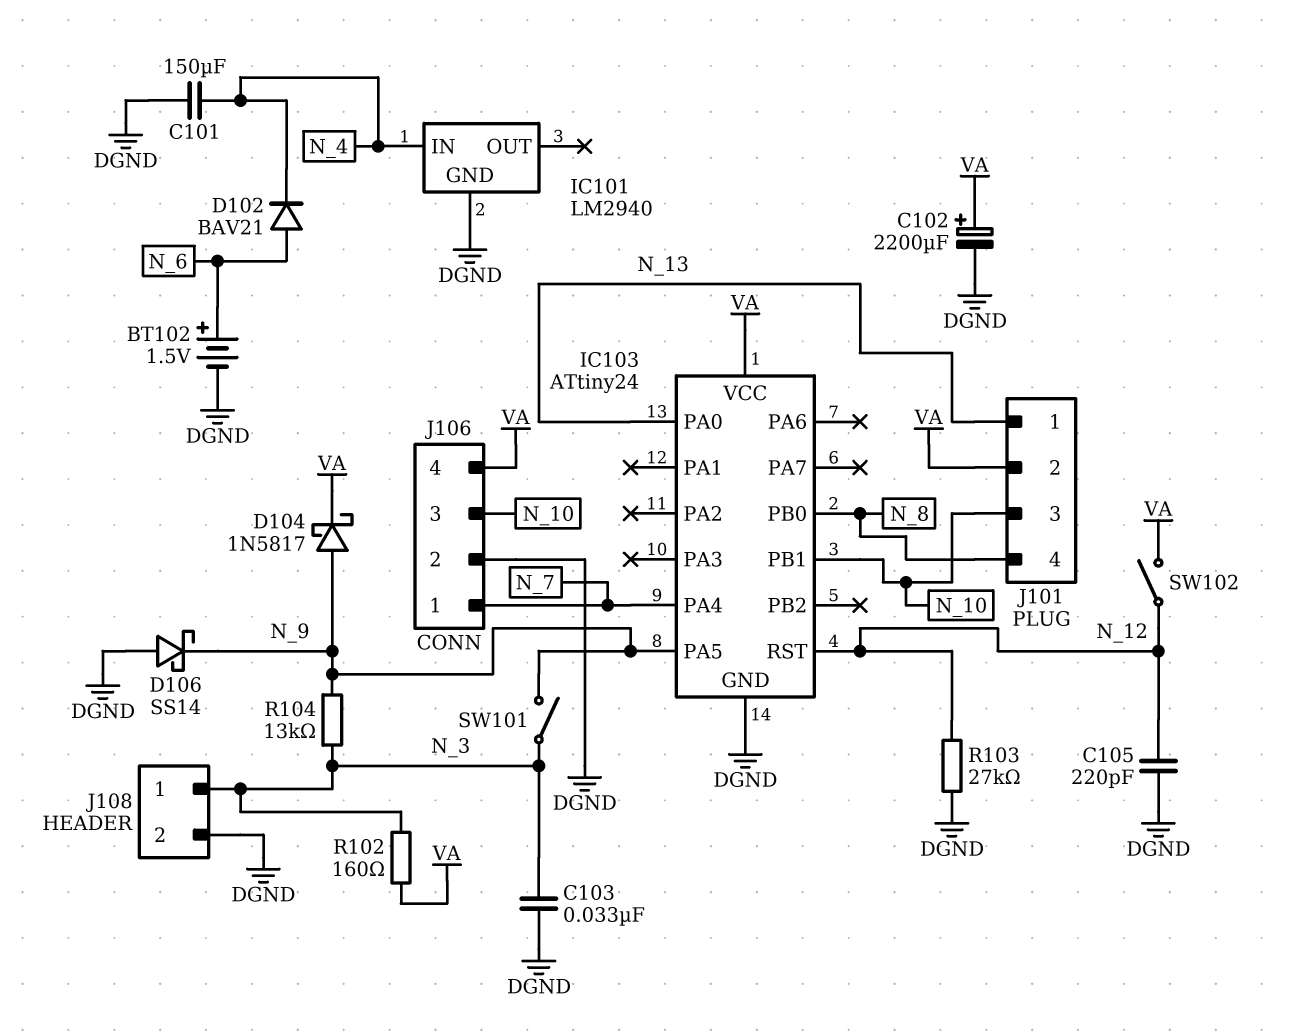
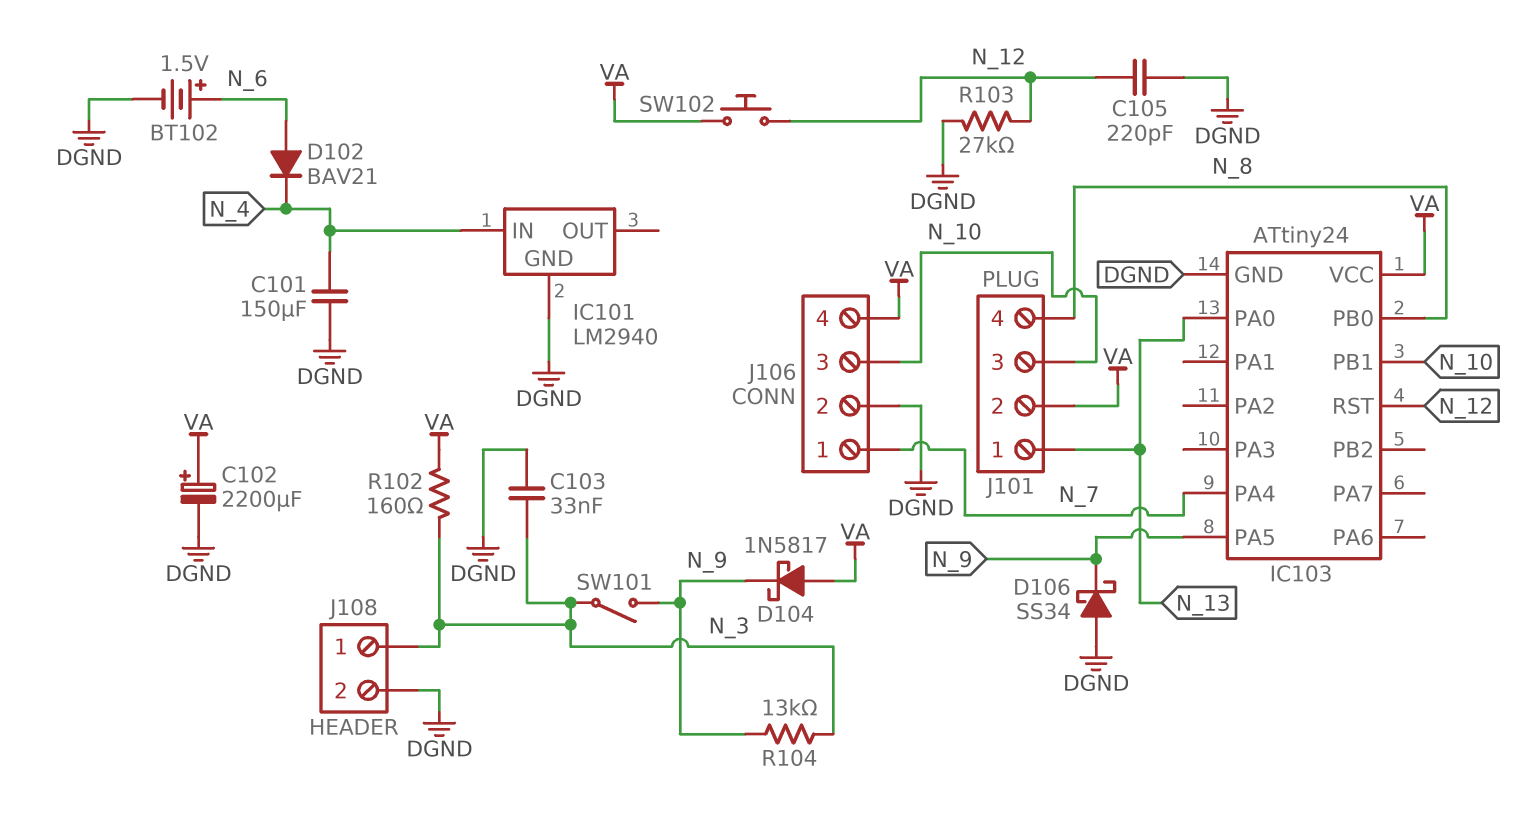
D104: schottky 1N5817 (A N_9, K VA) -> schottky 1N5817 (A VA, K N_9)
D106: schottky SS14 (A DGND, K N_9) -> schottky SS34 (A DGND, K N_9)
SW102: switch (N_12, VA) -> button (N_12, VA)

